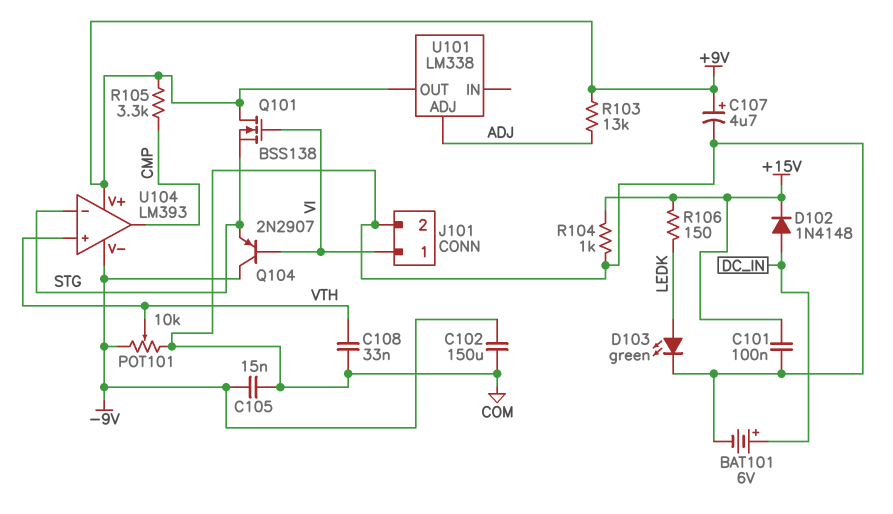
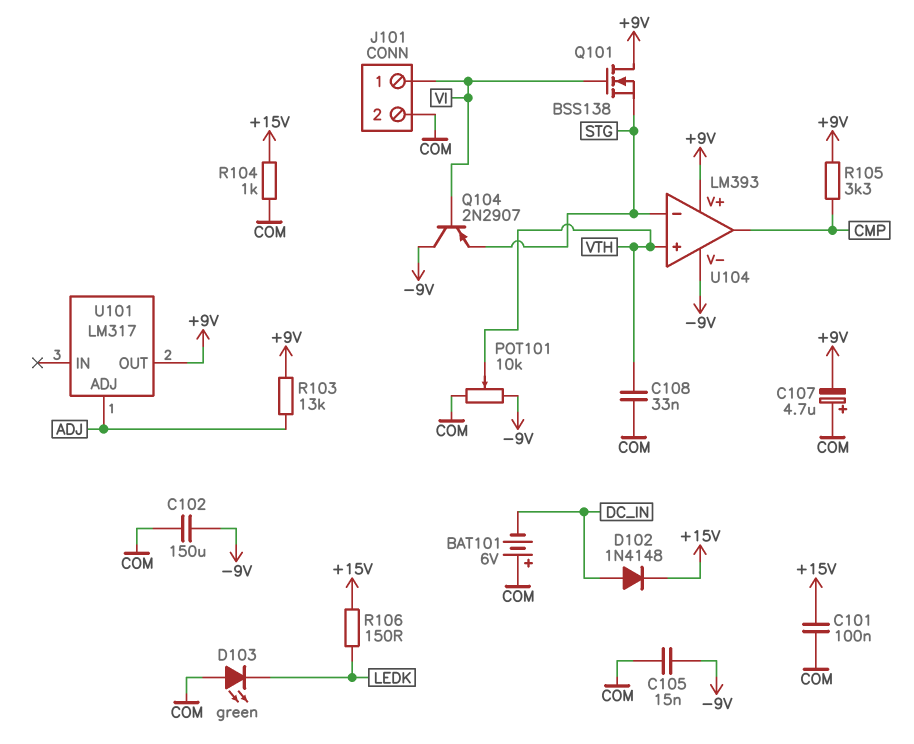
BAT101: 6V (plus DC_IN, minus COM) -> 6V (plus COM, minus DC_IN)
C107: 4.7uF (plus +9V, minus COM) -> 4.7uF (plus COM, minus +9V)
D103: LED green (A LEDK, K COM) -> LED green (A COM, K LEDK)
U101: LM338 -> LM317

